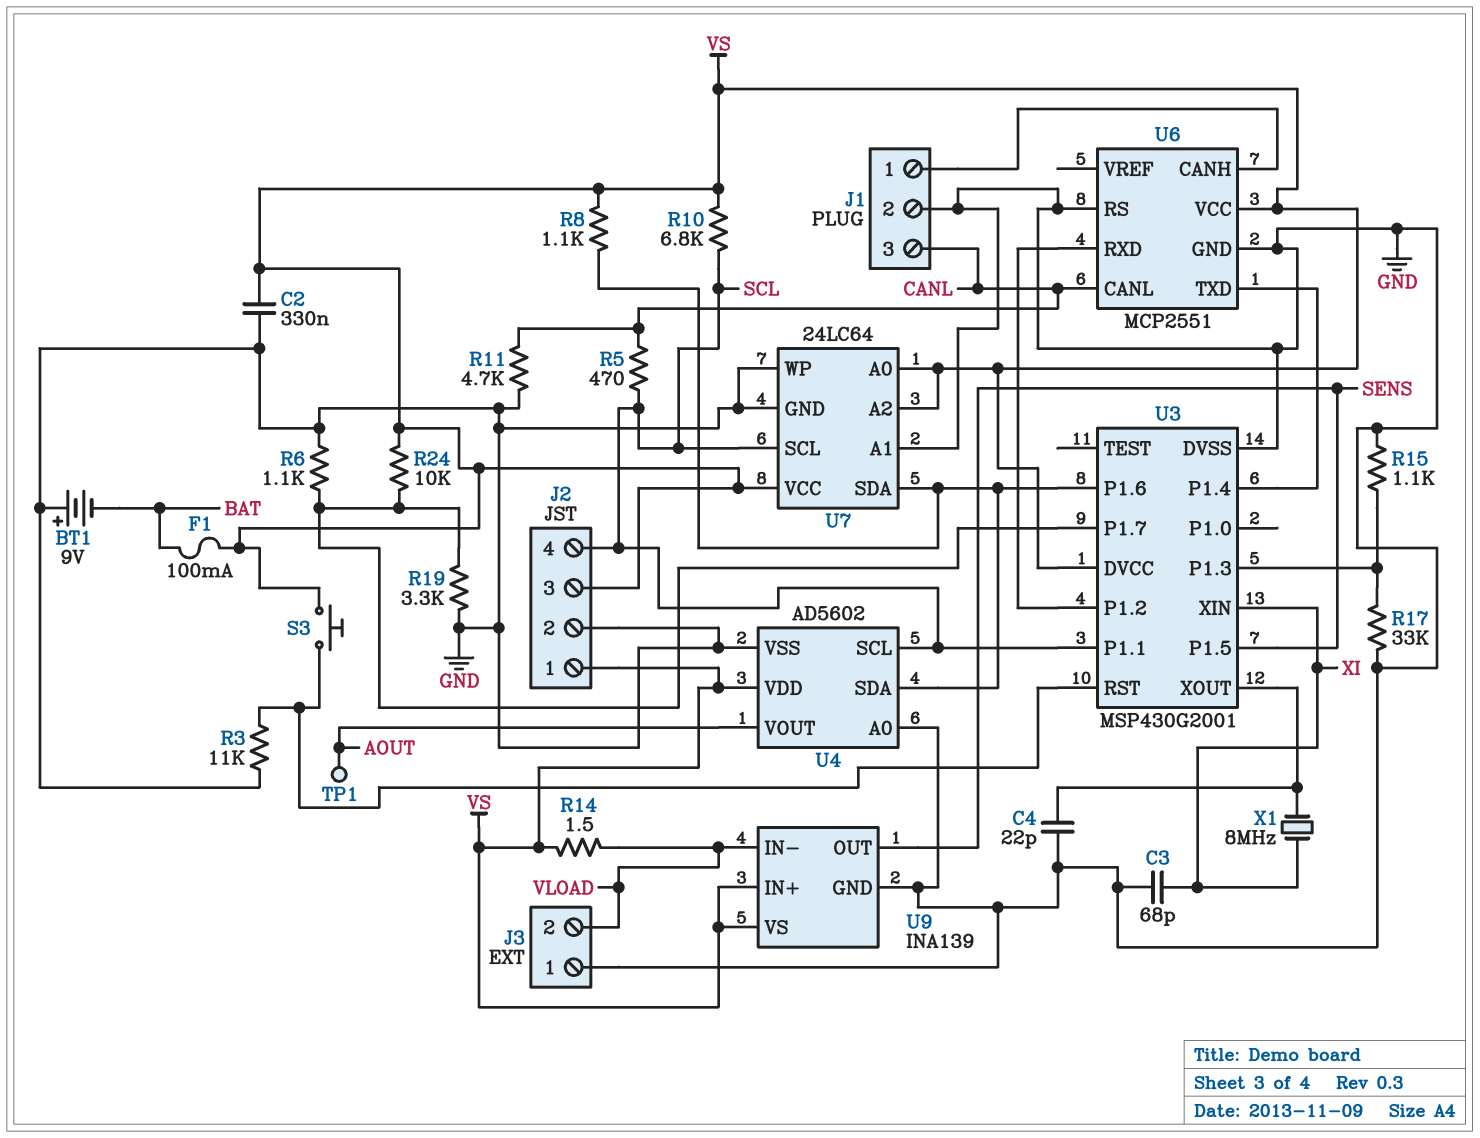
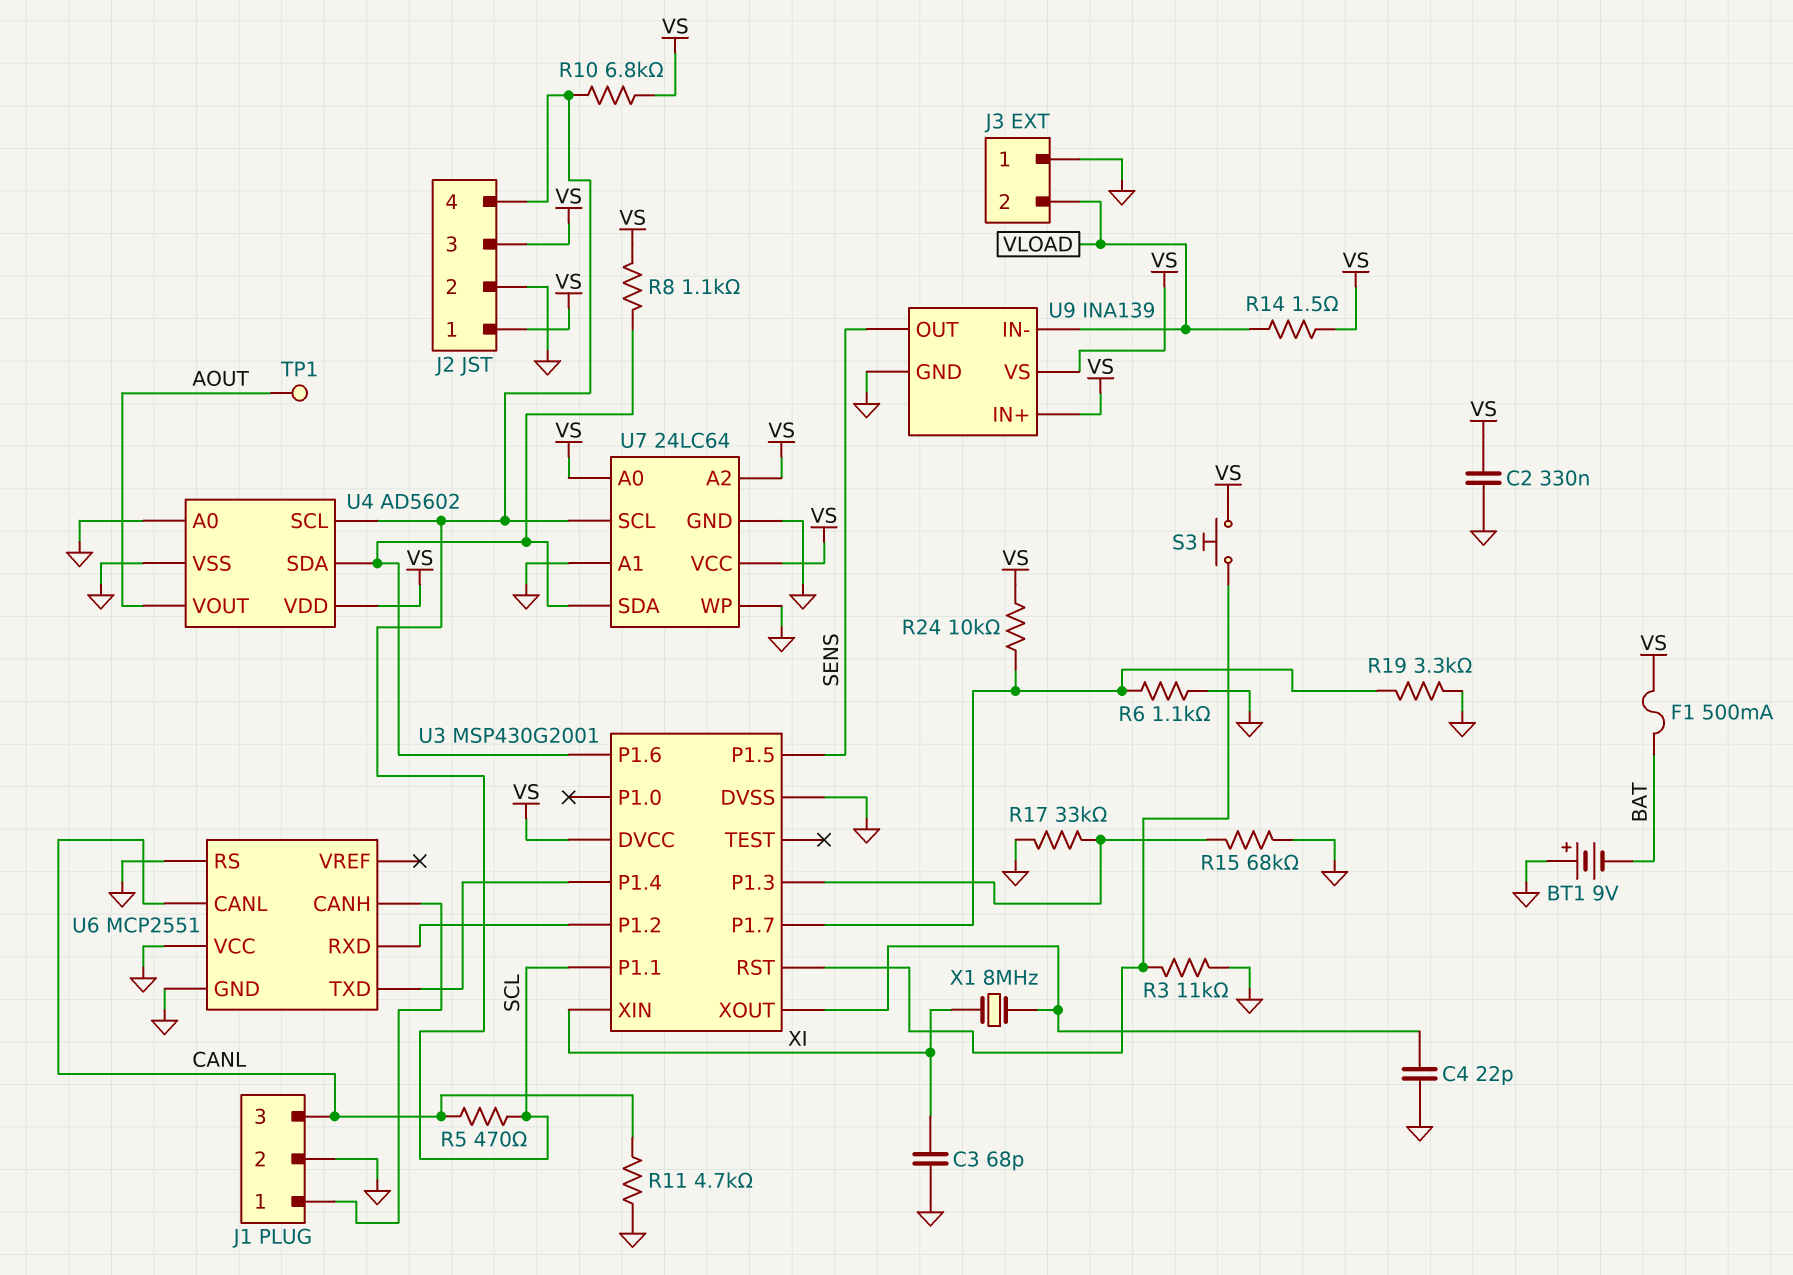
F1: 100mA (BAT, VS) -> 500mA (BAT, VS)
R15: 1.1k (GND, U3/P1.3) -> 68k (GND, U3/P1.3)
U6 pin VCC: VS -> GND

